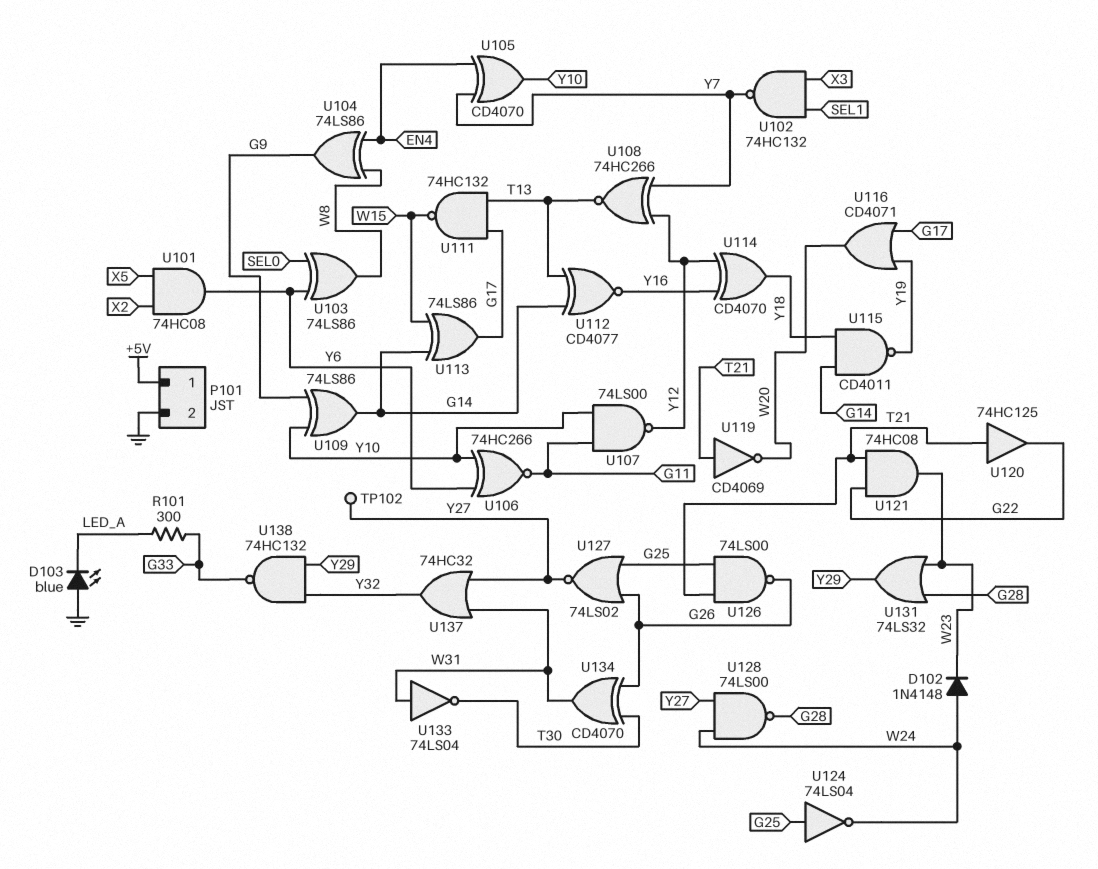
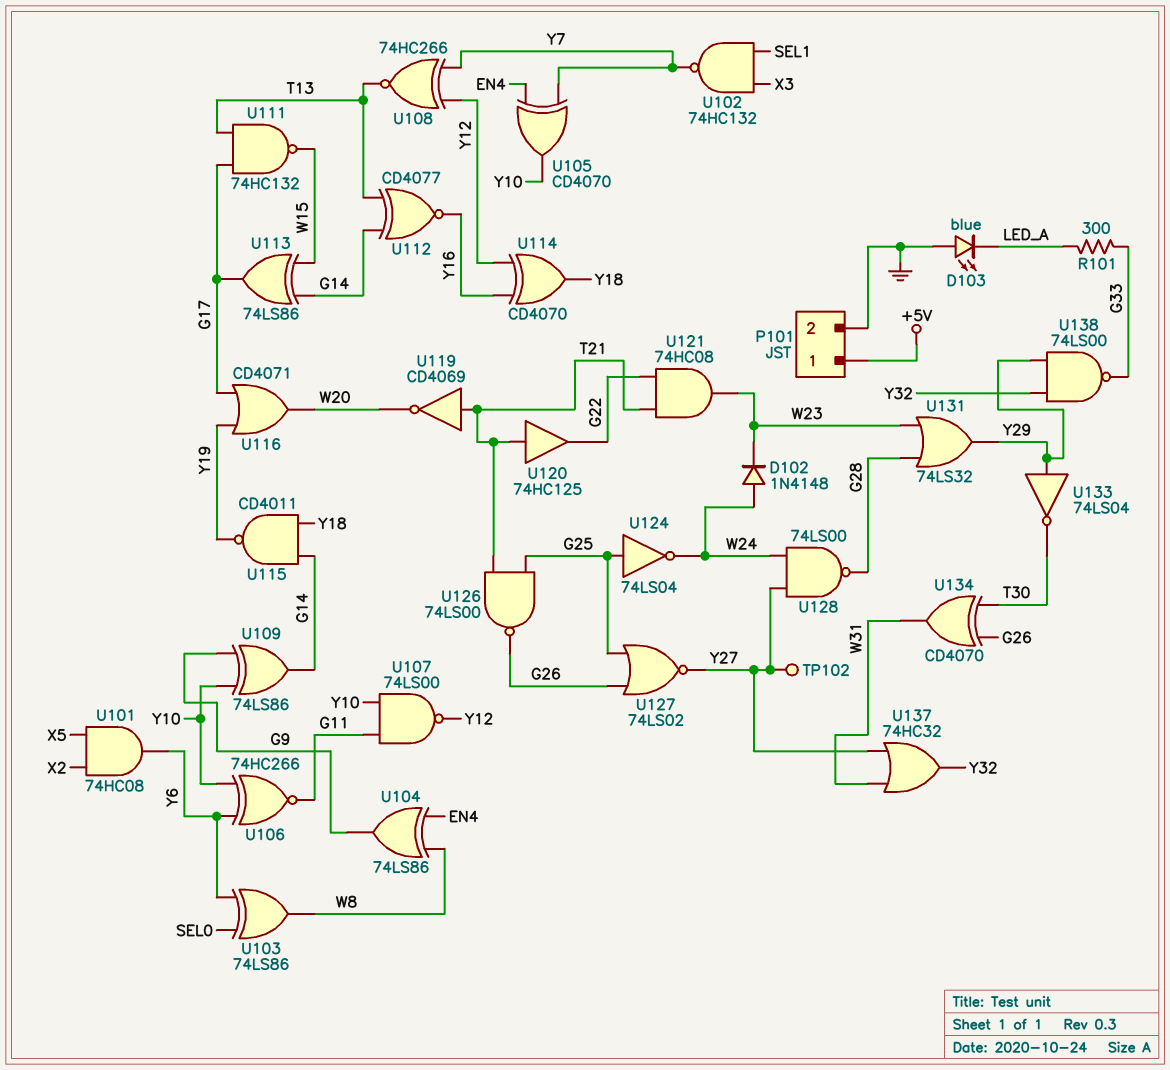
U133: NOT 74LS04 (in W31, out T30) -> NOT 74LS04 (in Y29, out T30)
U138: NAND 74HC132 (in Y29, in Y32, out G33) -> NAND 74LS00 (in Y29, in Y32, out G33)

